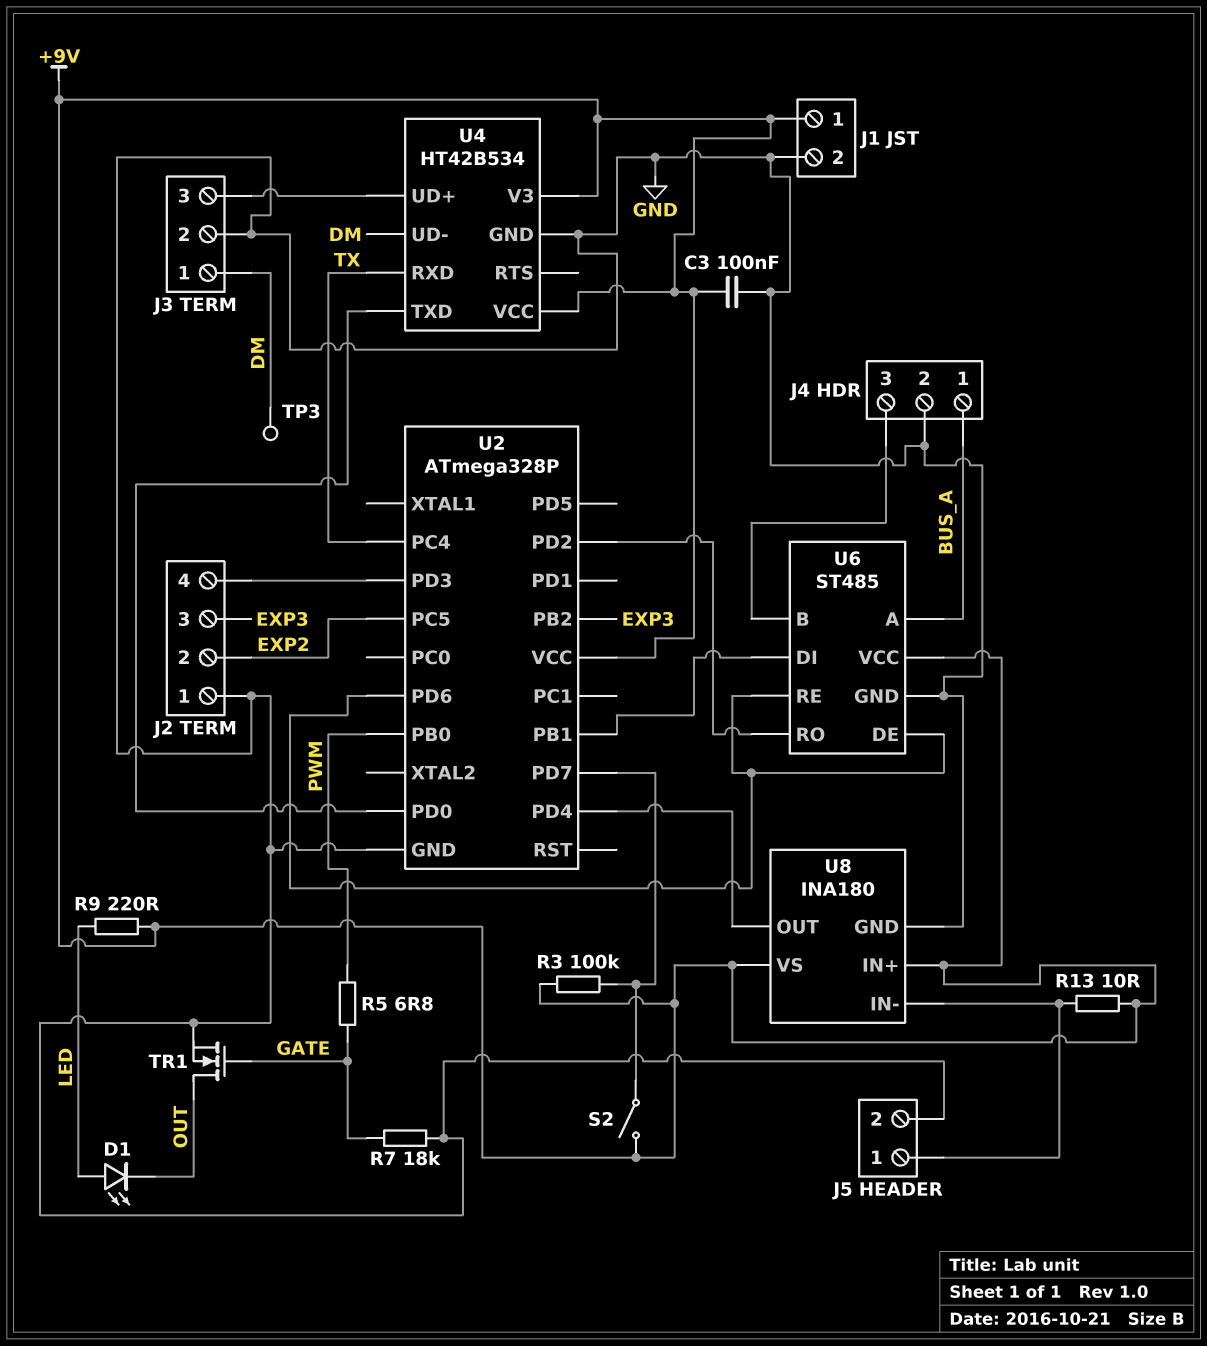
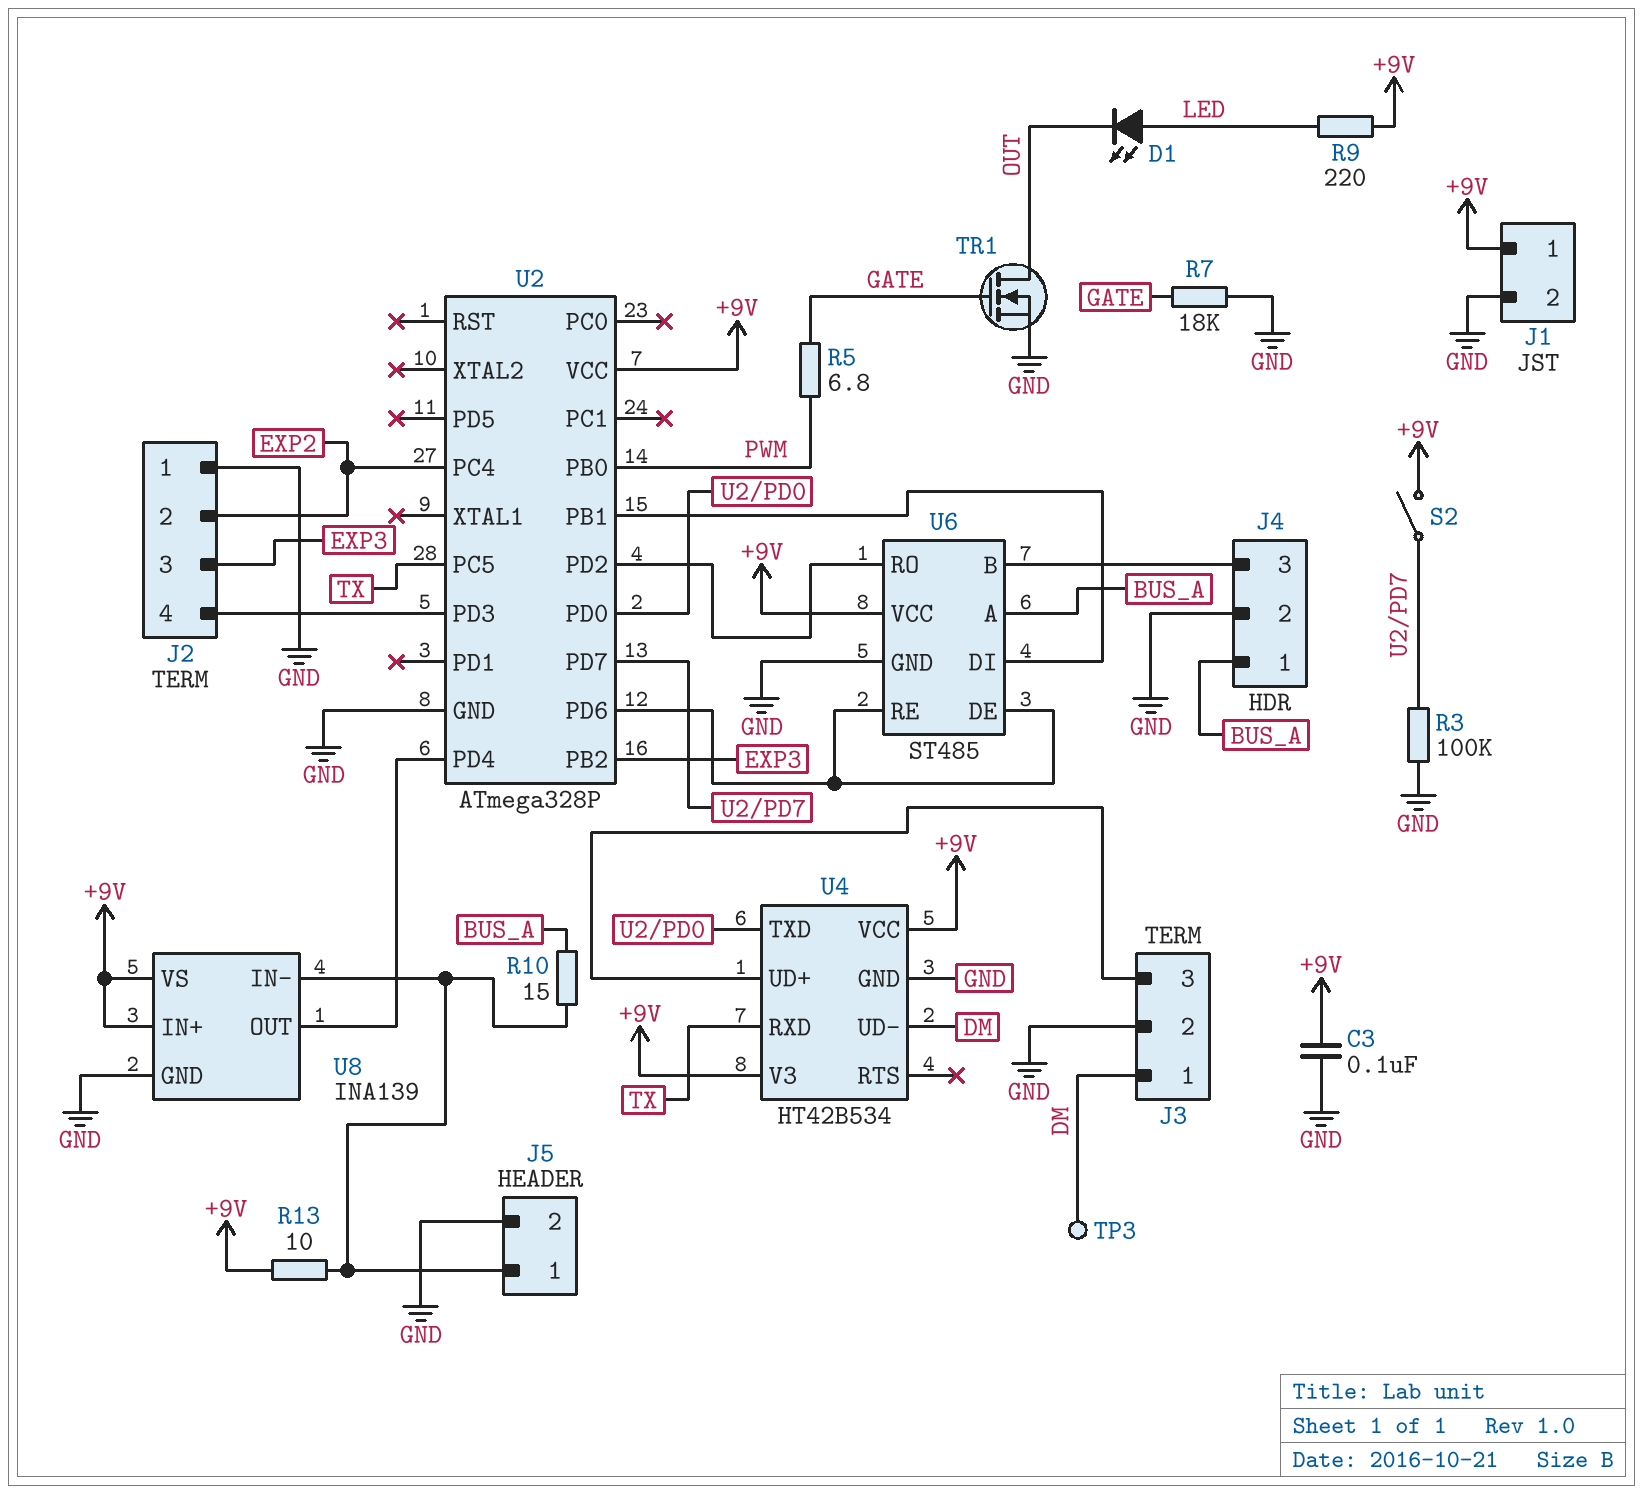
R3: 100k (+9V, U2/PD7) -> 100k (GND, U2/PD7)
R10: none -> 15 (BUS_A, J5/1)
U2 pin PC4: TX -> EXP2
U2 pin PC5: EXP2 -> TX
U8: INA180 -> INA139

